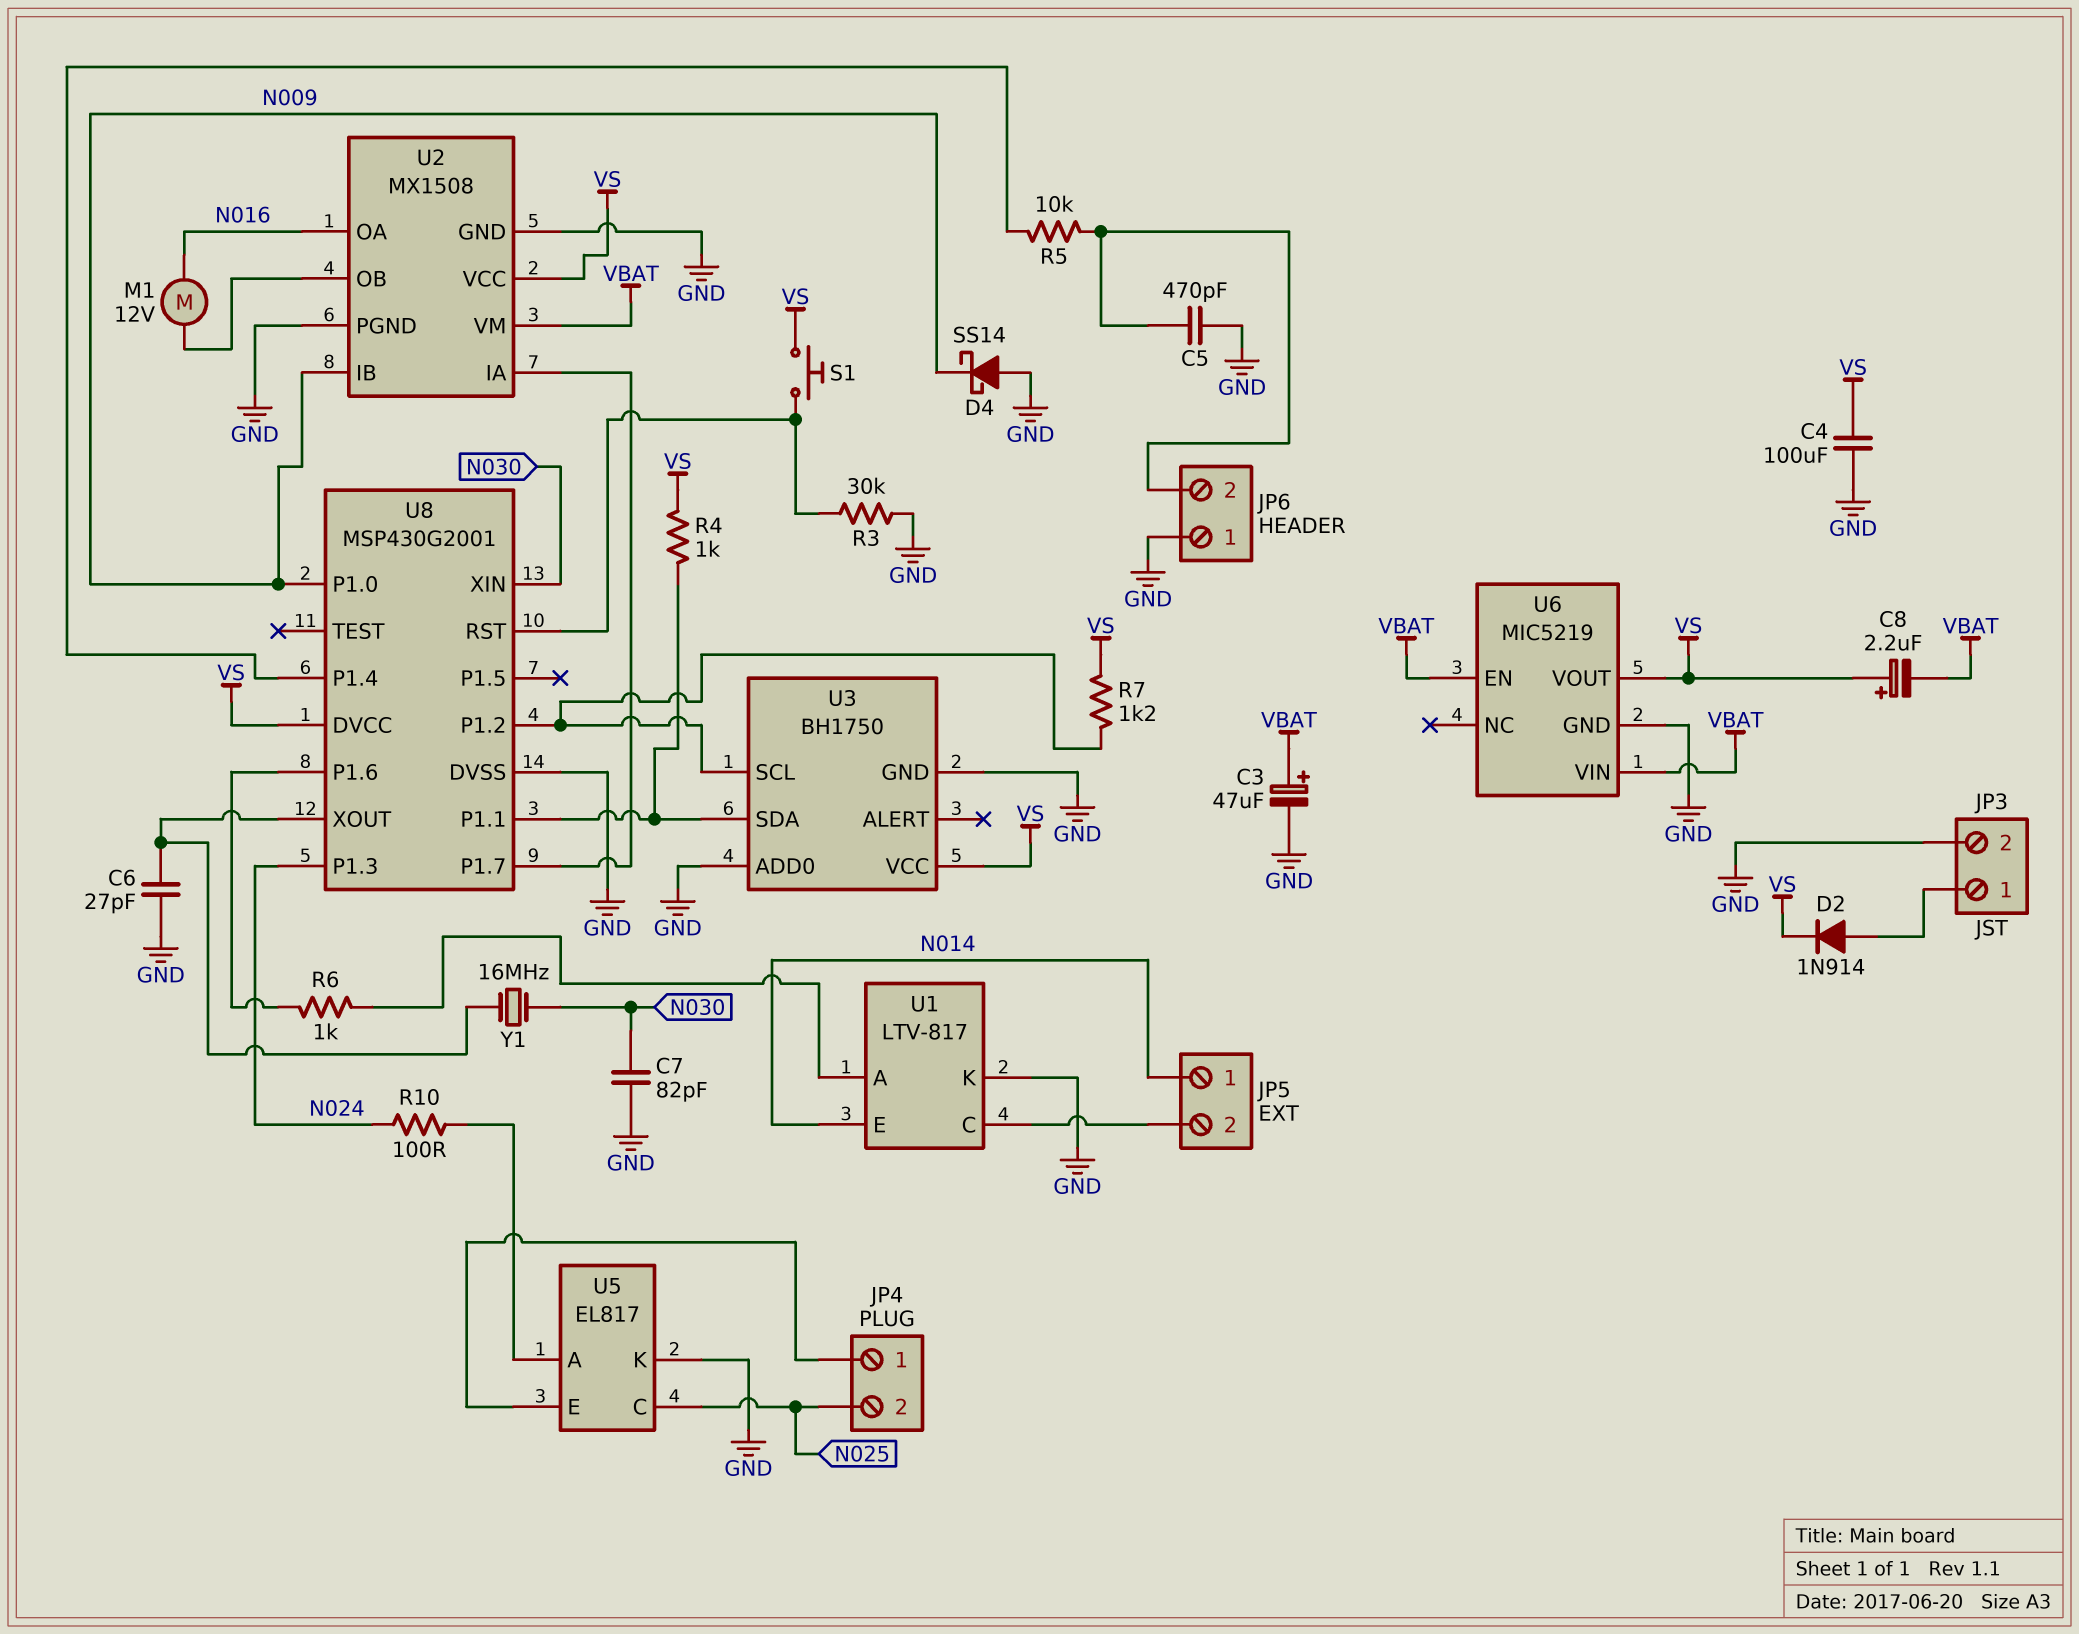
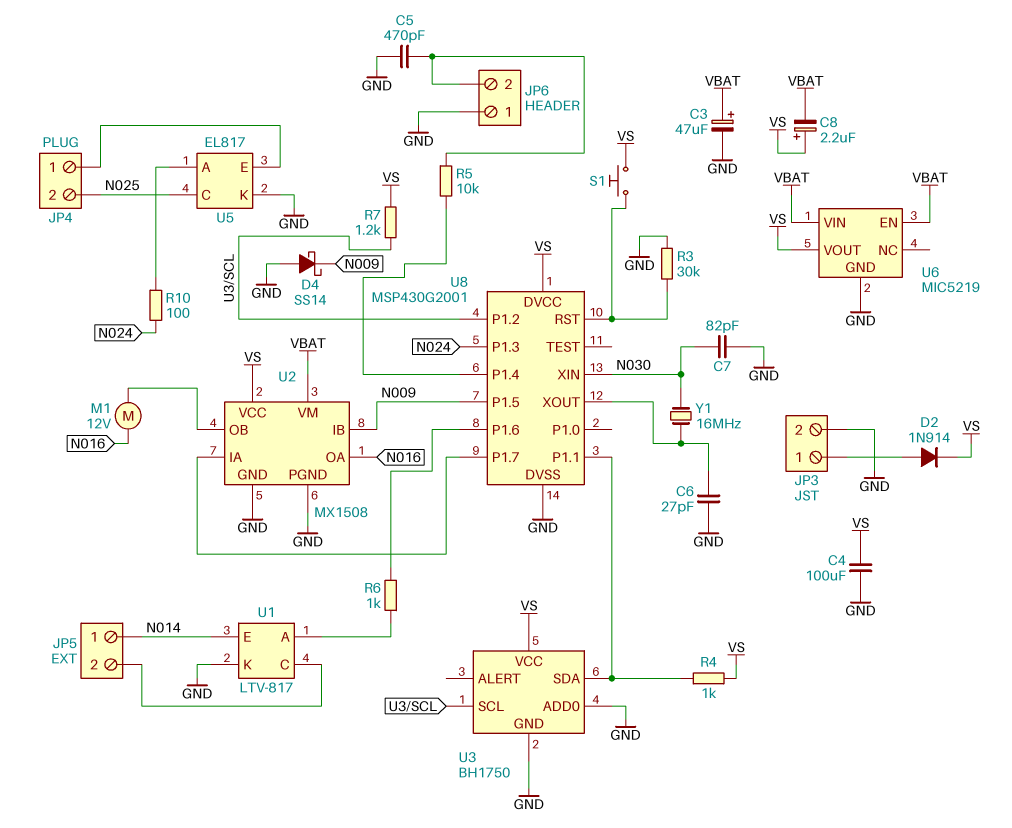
U8 pin P1.0: N009 -> none
U8 pin P1.5: none -> N009

